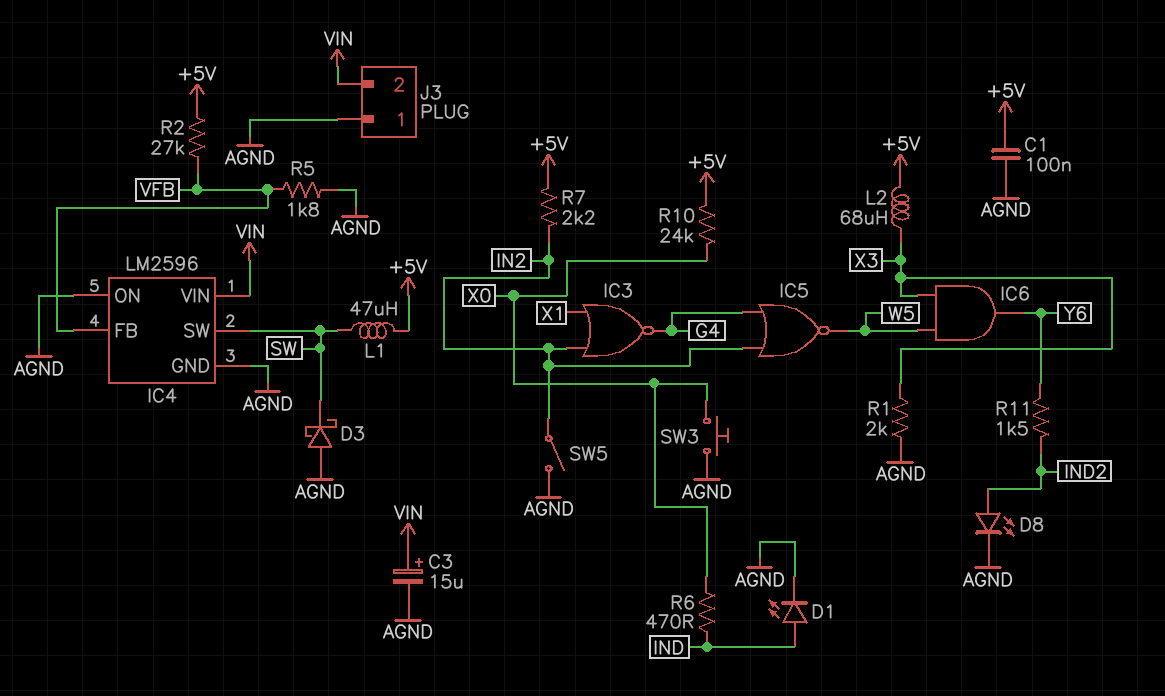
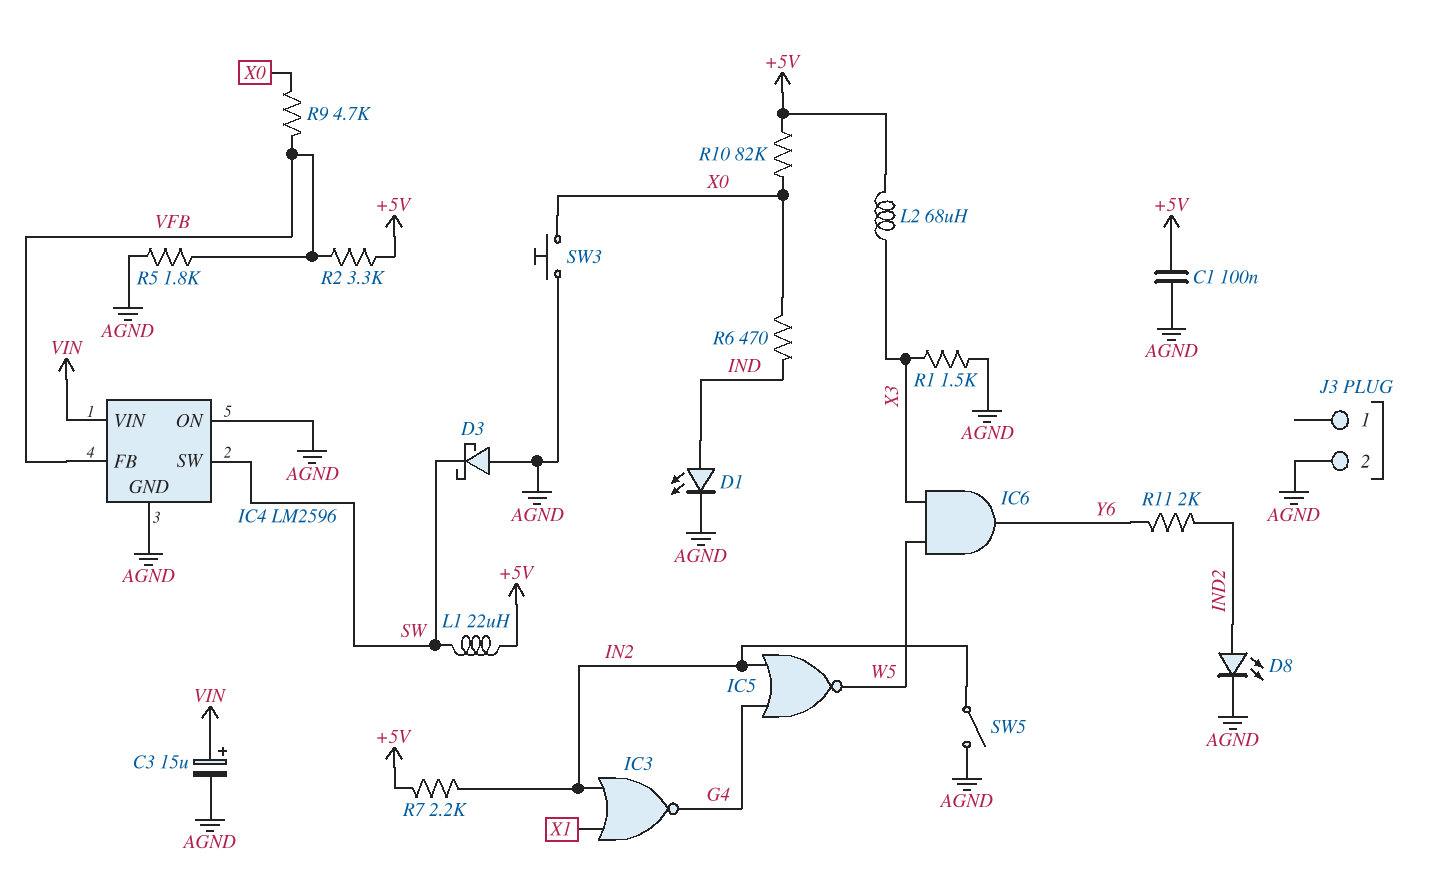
J3 pin 1: AGND -> none
J3 pin 2: VIN -> AGND
L1: 47uH (+5V, SW) -> 22uH (+5V, SW)
R1: 2k (AGND, X3) -> 1.5k (AGND, X3)
R2: 27k (+5V, VFB) -> 3.3k (+5V, VFB)
R9: none -> 4.7k (VFB, X0)
R10: 24k (+5V, X0) -> 82k (+5V, X0)
R11: 1.5k (IND2, Y6) -> 2k (IND2, Y6)

